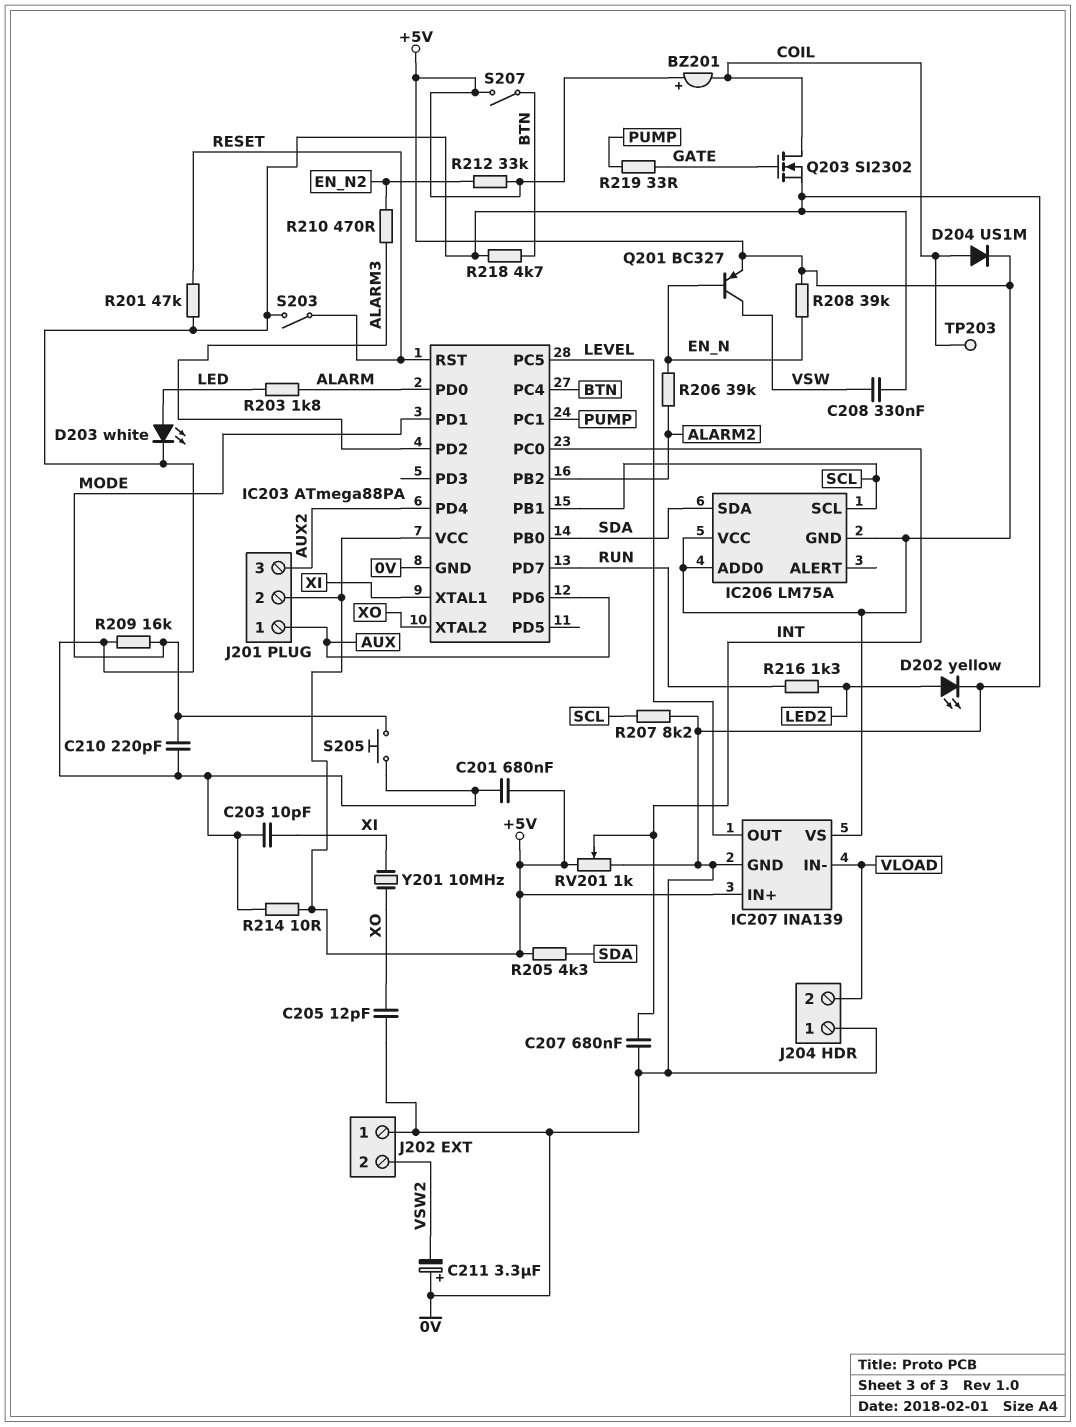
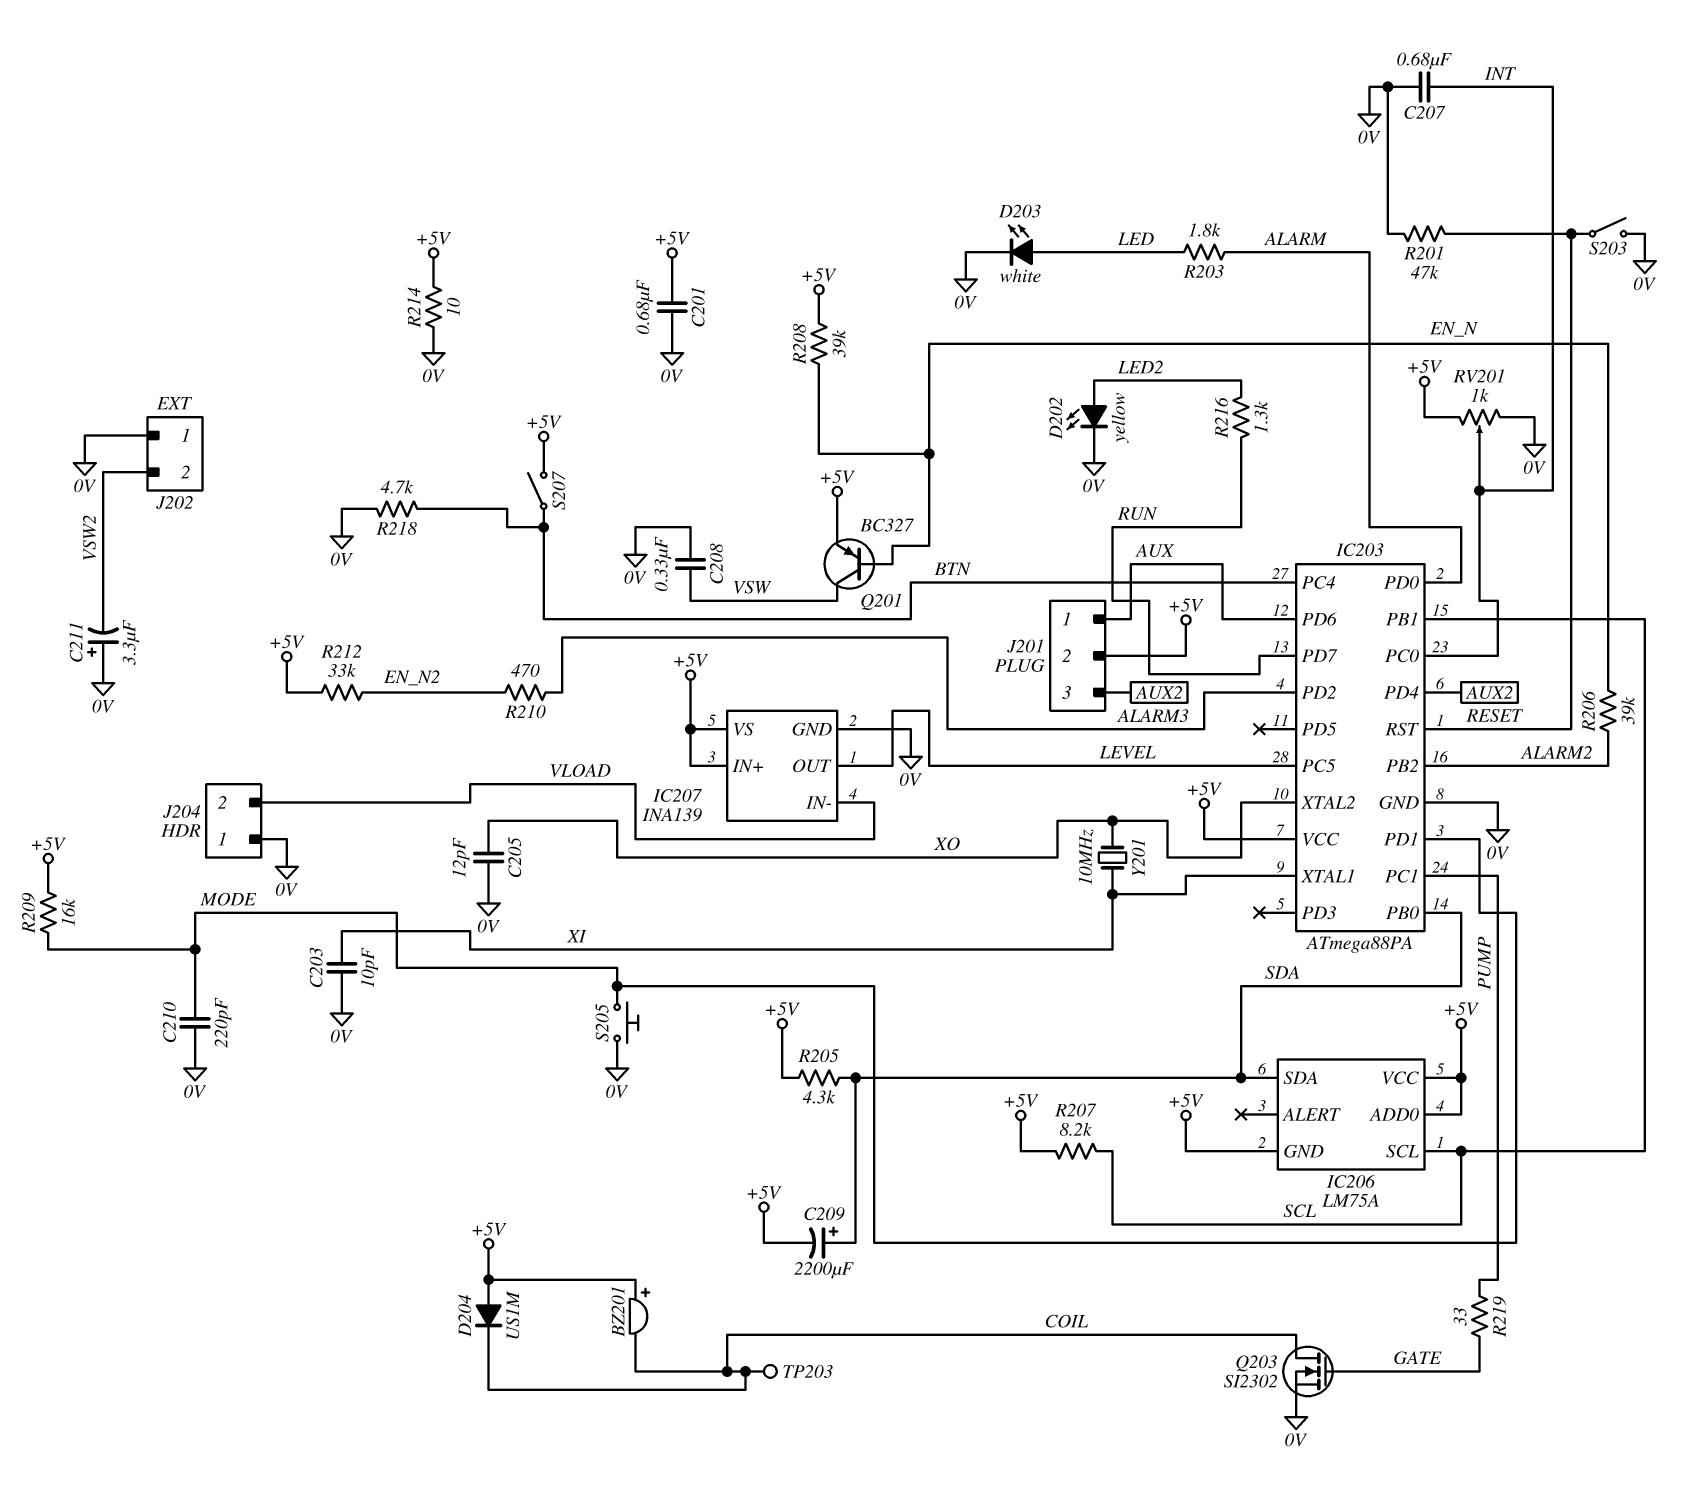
C209: none -> 2200uF (plus SDA, minus +5V)
D204: diode US1M (A COIL, K +5V) -> diode US1M (A +5V, K COIL)
R207: 8.2k (0V, SCL) -> 8.2k (+5V, SCL)
R209: 16k (0V, MODE) -> 16k (+5V, MODE)

